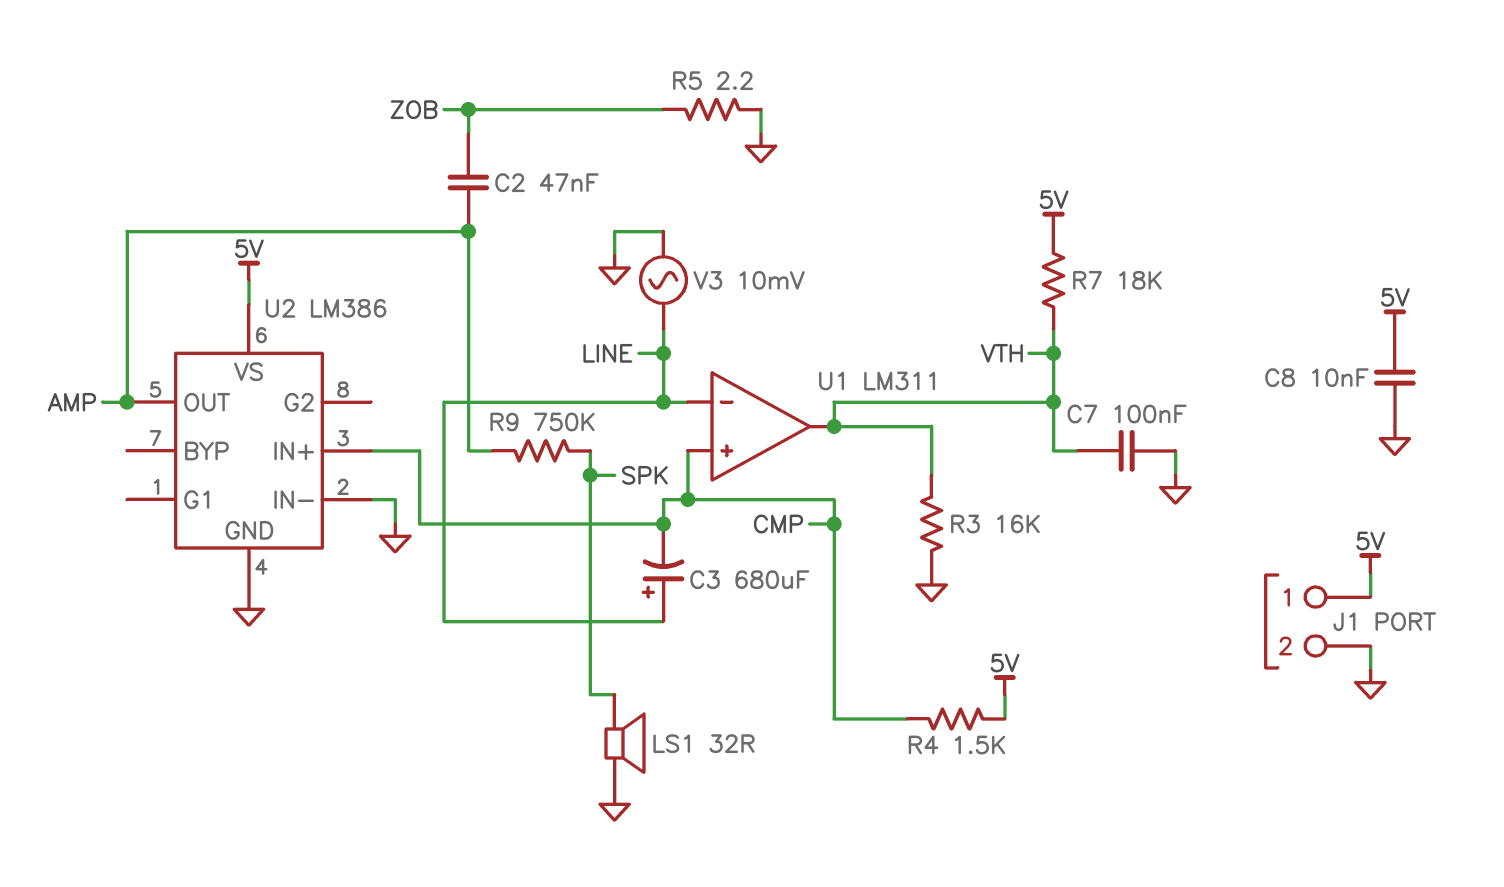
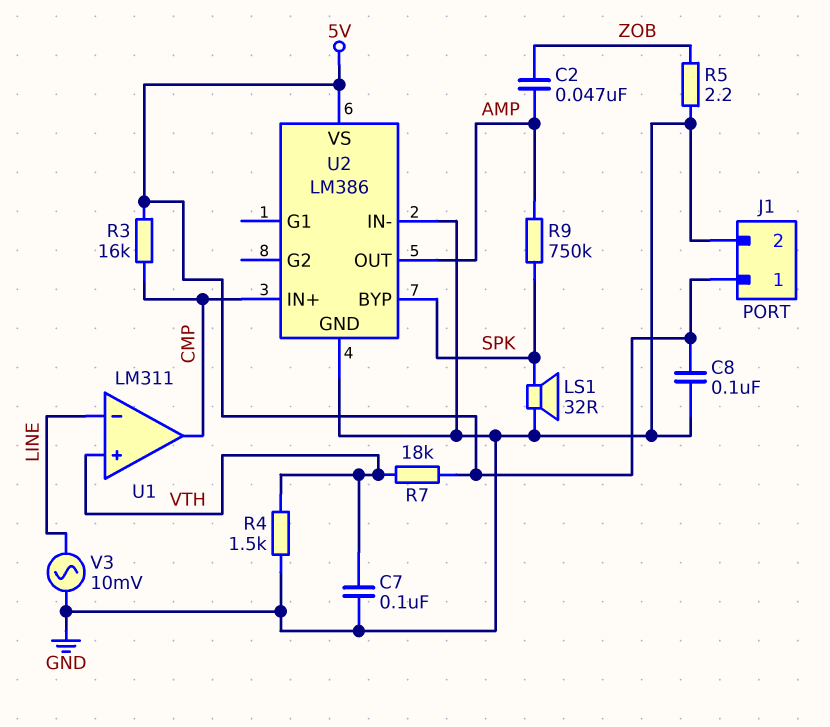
C3: 680uF (plus LINE, minus CMP) -> none
C8: 10nF (5V, GND) -> 100nF (5V, GND)
R3: 16k (GND, VTH) -> 16k (5V, CMP)
R4: 1.5k (5V, CMP) -> 1.5k (GND, VTH)
U1 pin in+: CMP -> VTH
U1 pin out: VTH -> CMP
U2 pin BYP: none -> SPK

